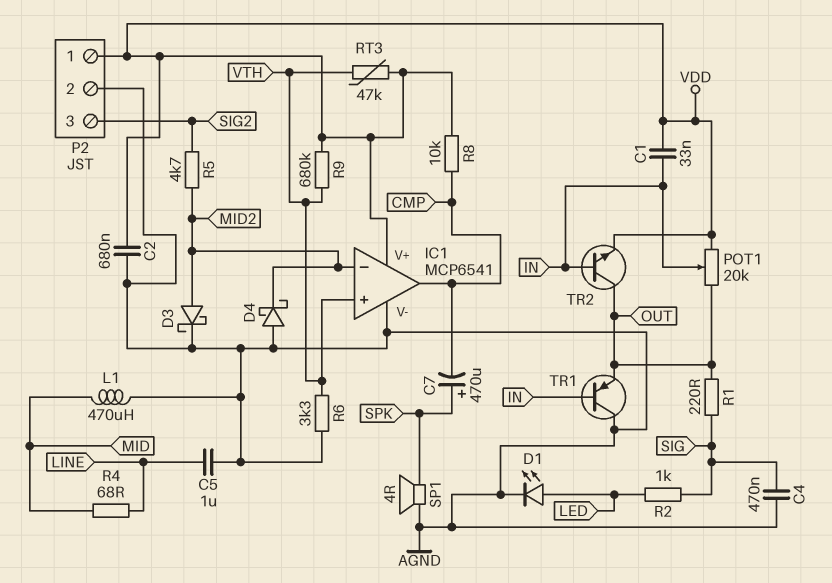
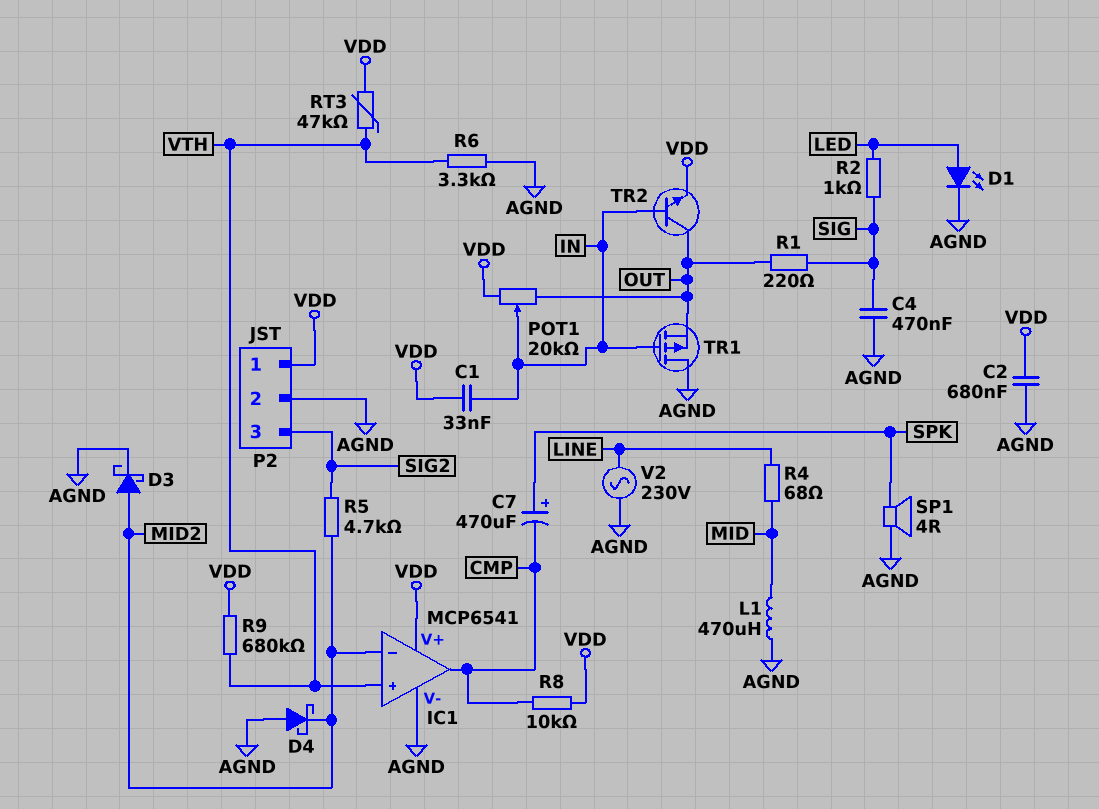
C5: 1uF (AGND, LINE) -> none
TR1: PNP (B IN, C AGND, E OUT) -> PMOS (G IN, D AGND, S OUT)
V2: none -> AC 230V (AGND, LINE)

